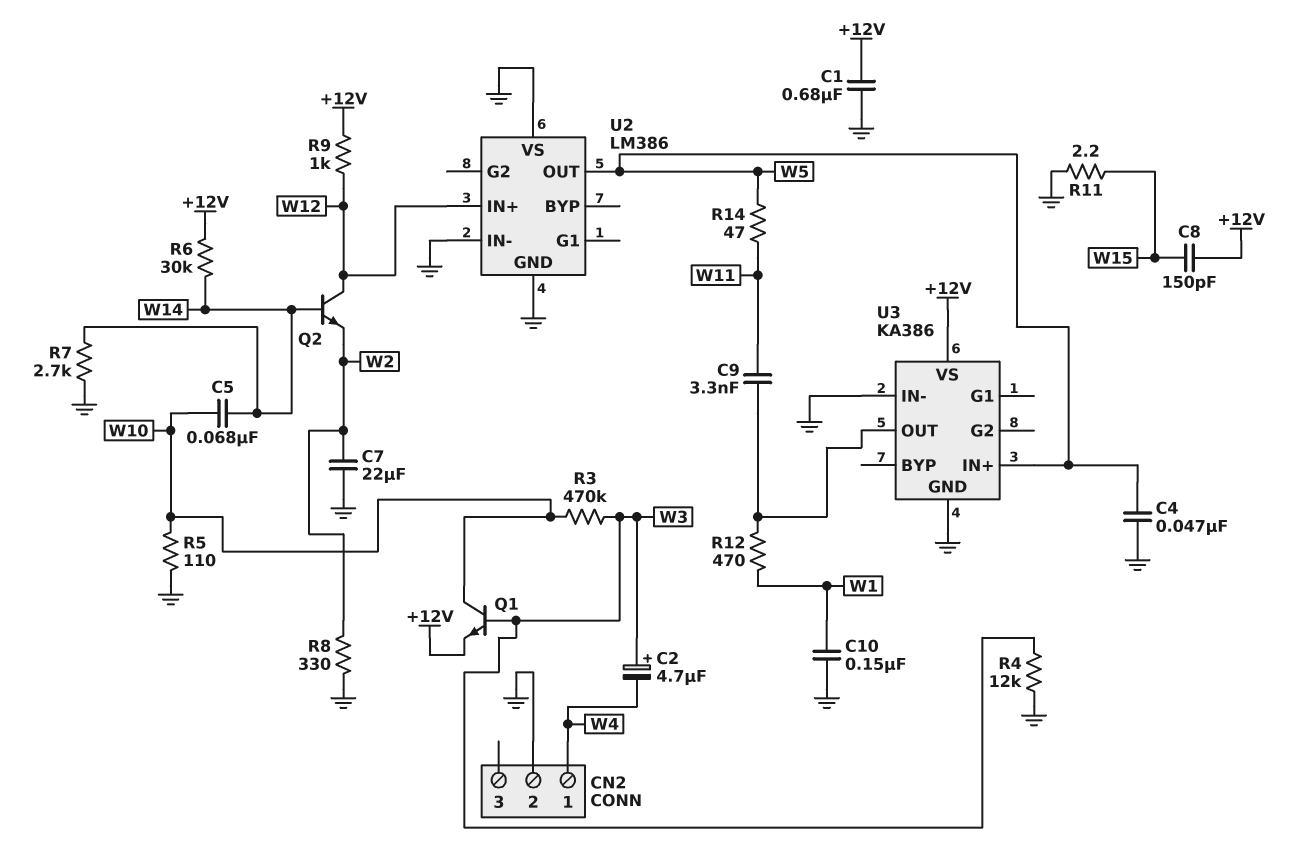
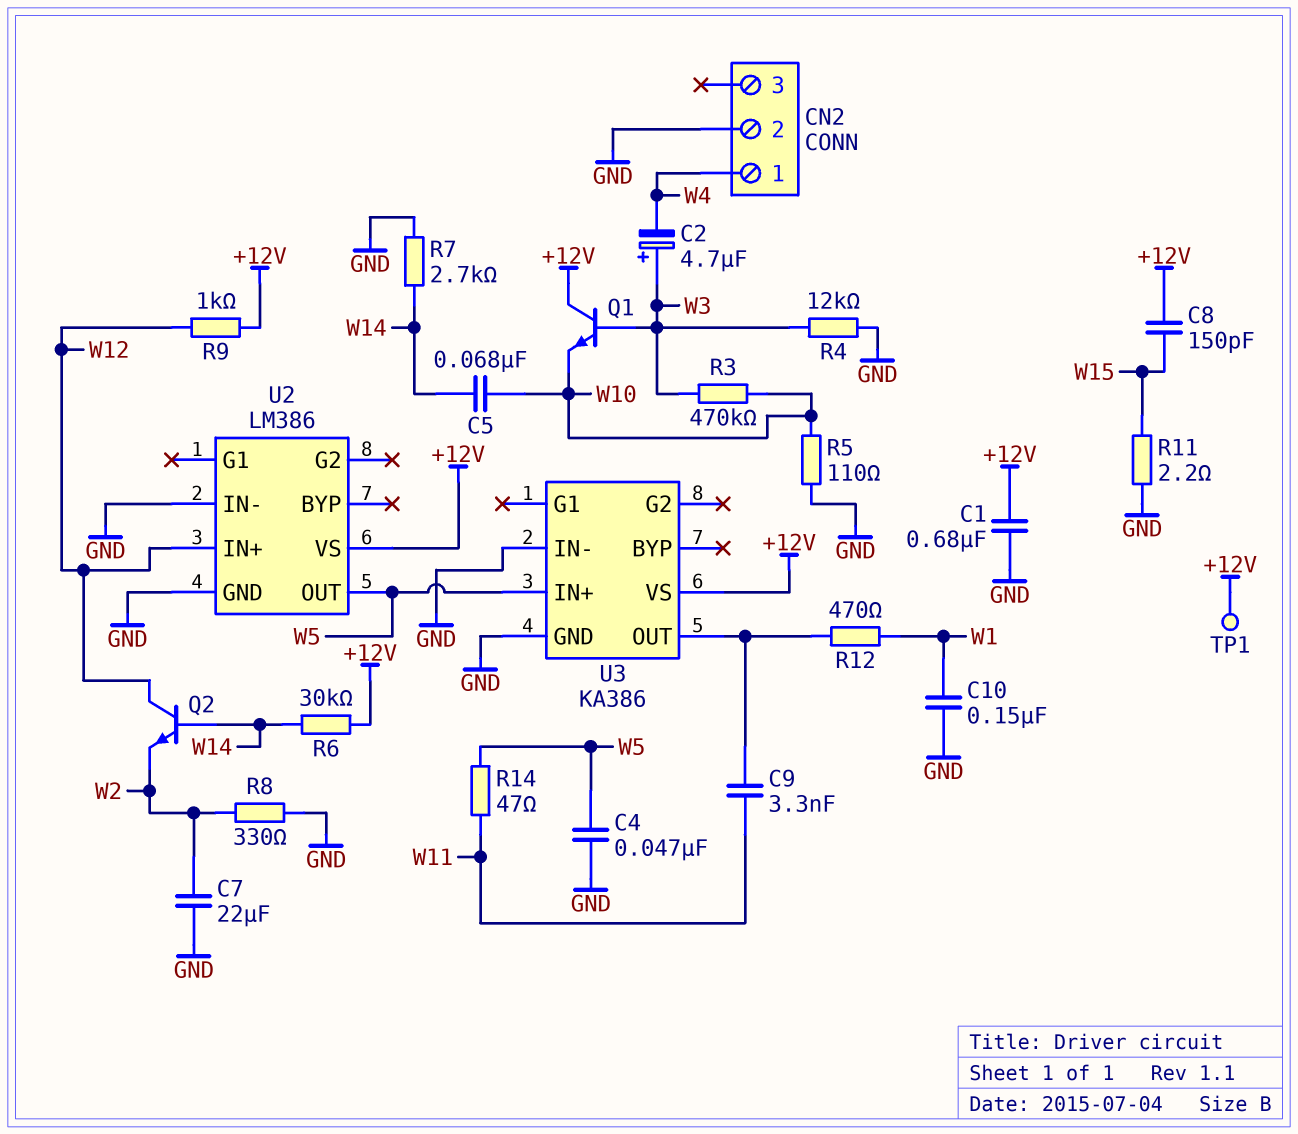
Q1: NPN (B W3, C W10, E +12V) -> NPN (B W3, C +12V, E W10)
TP1: none -> test point (+12V)
U2 pin VS: GND -> +12V

